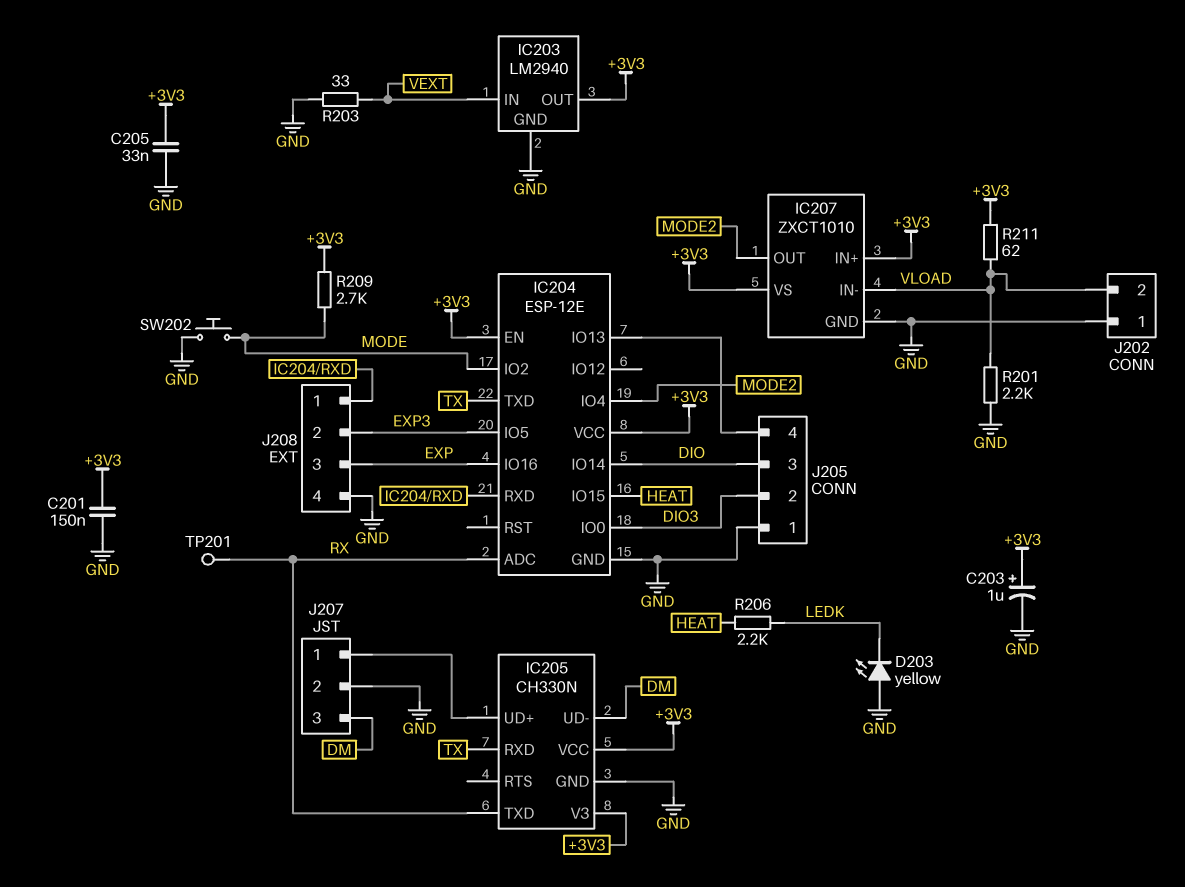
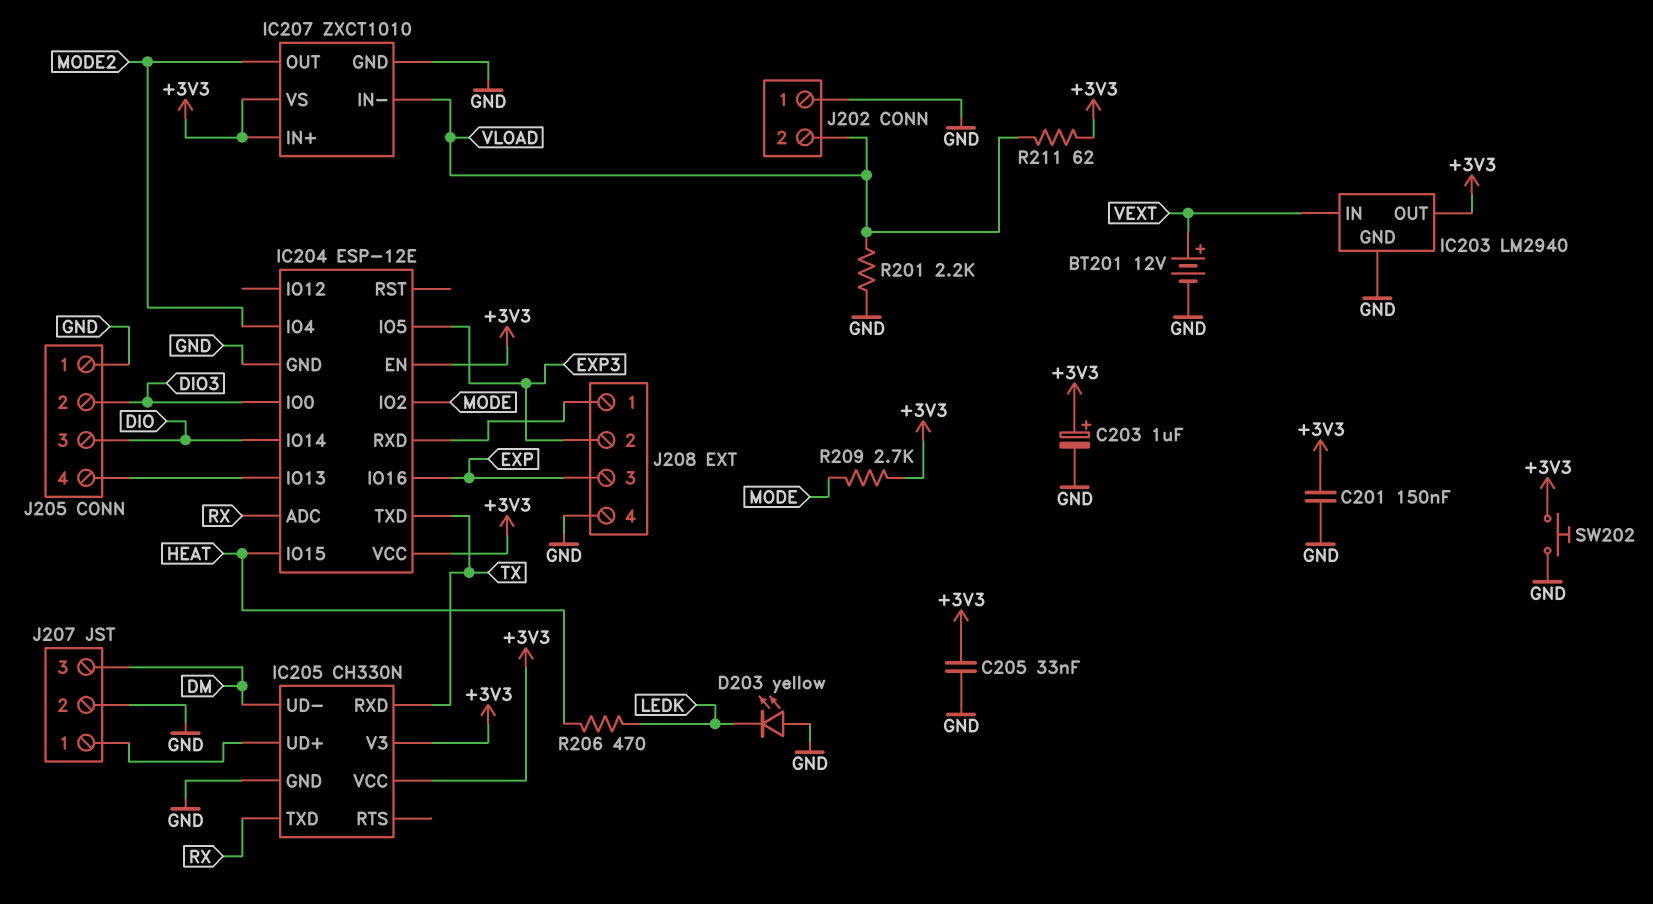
BT201: none -> 12V (plus VEXT, minus GND)
R203: 33 (GND, VEXT) -> none
R206: 2.2k (HEAT, LEDK) -> 470 (HEAT, LEDK)
SW202: button (GND, MODE) -> button (+3V3, GND)
TP201: test point (RX) -> none

